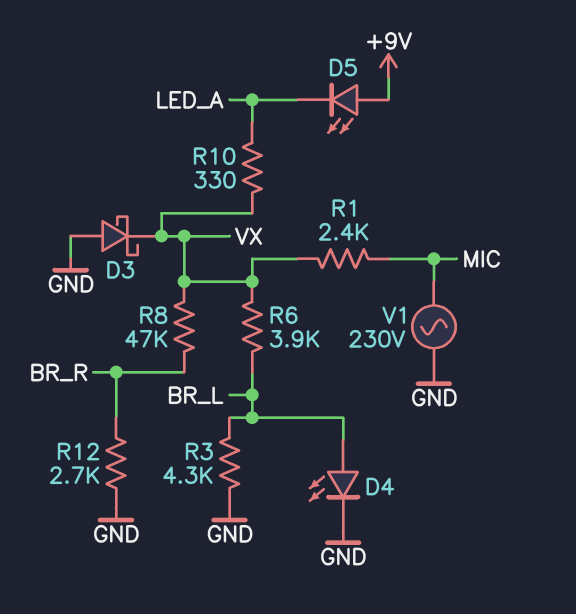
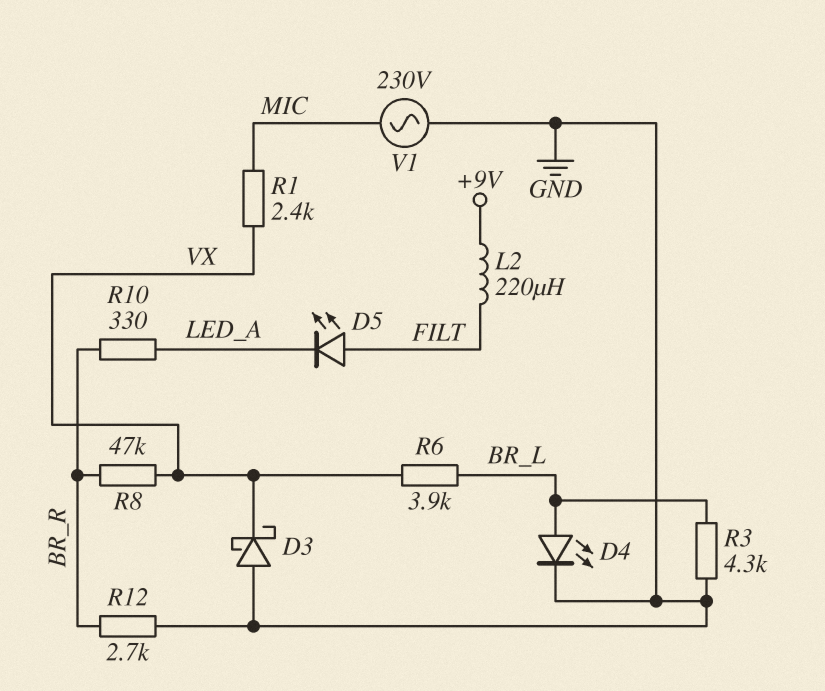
D5: LED (A +9V, K LED_A) -> LED (A FILT, K LED_A)
L2: none -> 220uH (+9V, FILT)
R10: 330 (LED_A, VX) -> 330 (BR_R, LED_A)

